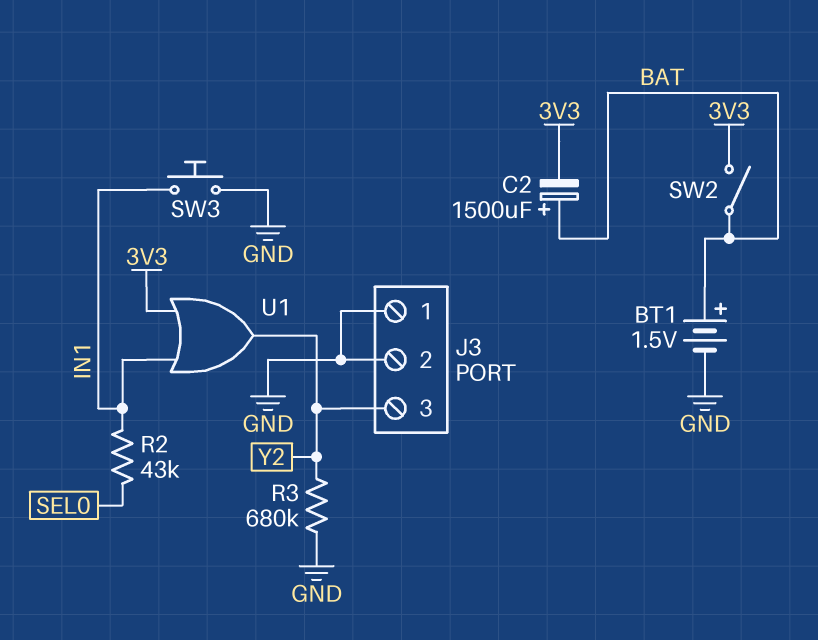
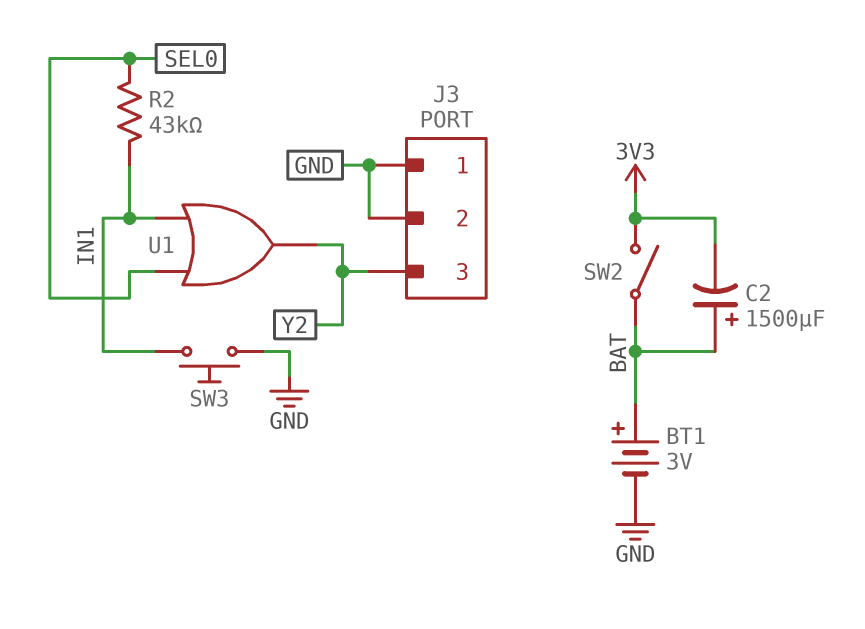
BT1: 1.5V (plus BAT, minus GND) -> 3V (plus BAT, minus GND)
R3: 680k (GND, Y2) -> none
U1: OR (in 3V3, in IN1, out Y2) -> OR (in IN1, in SEL0, out Y2)

